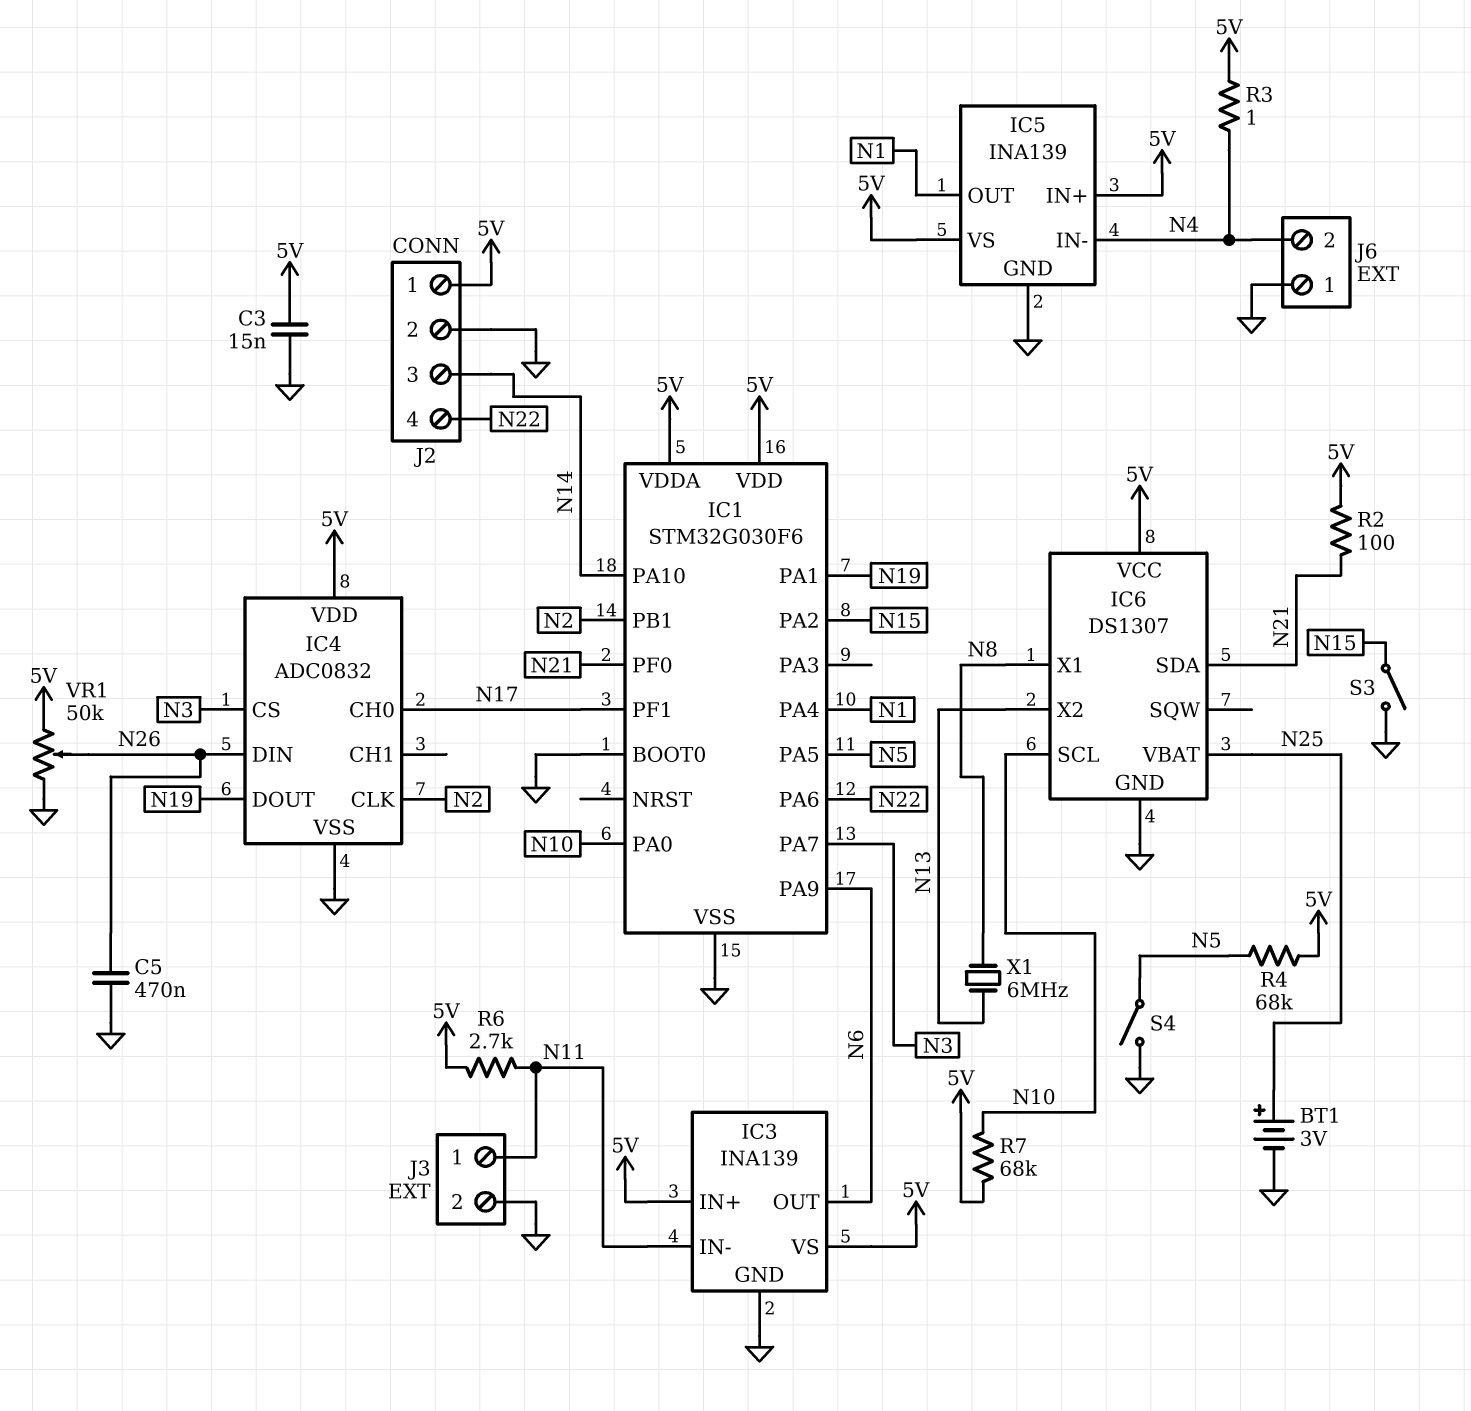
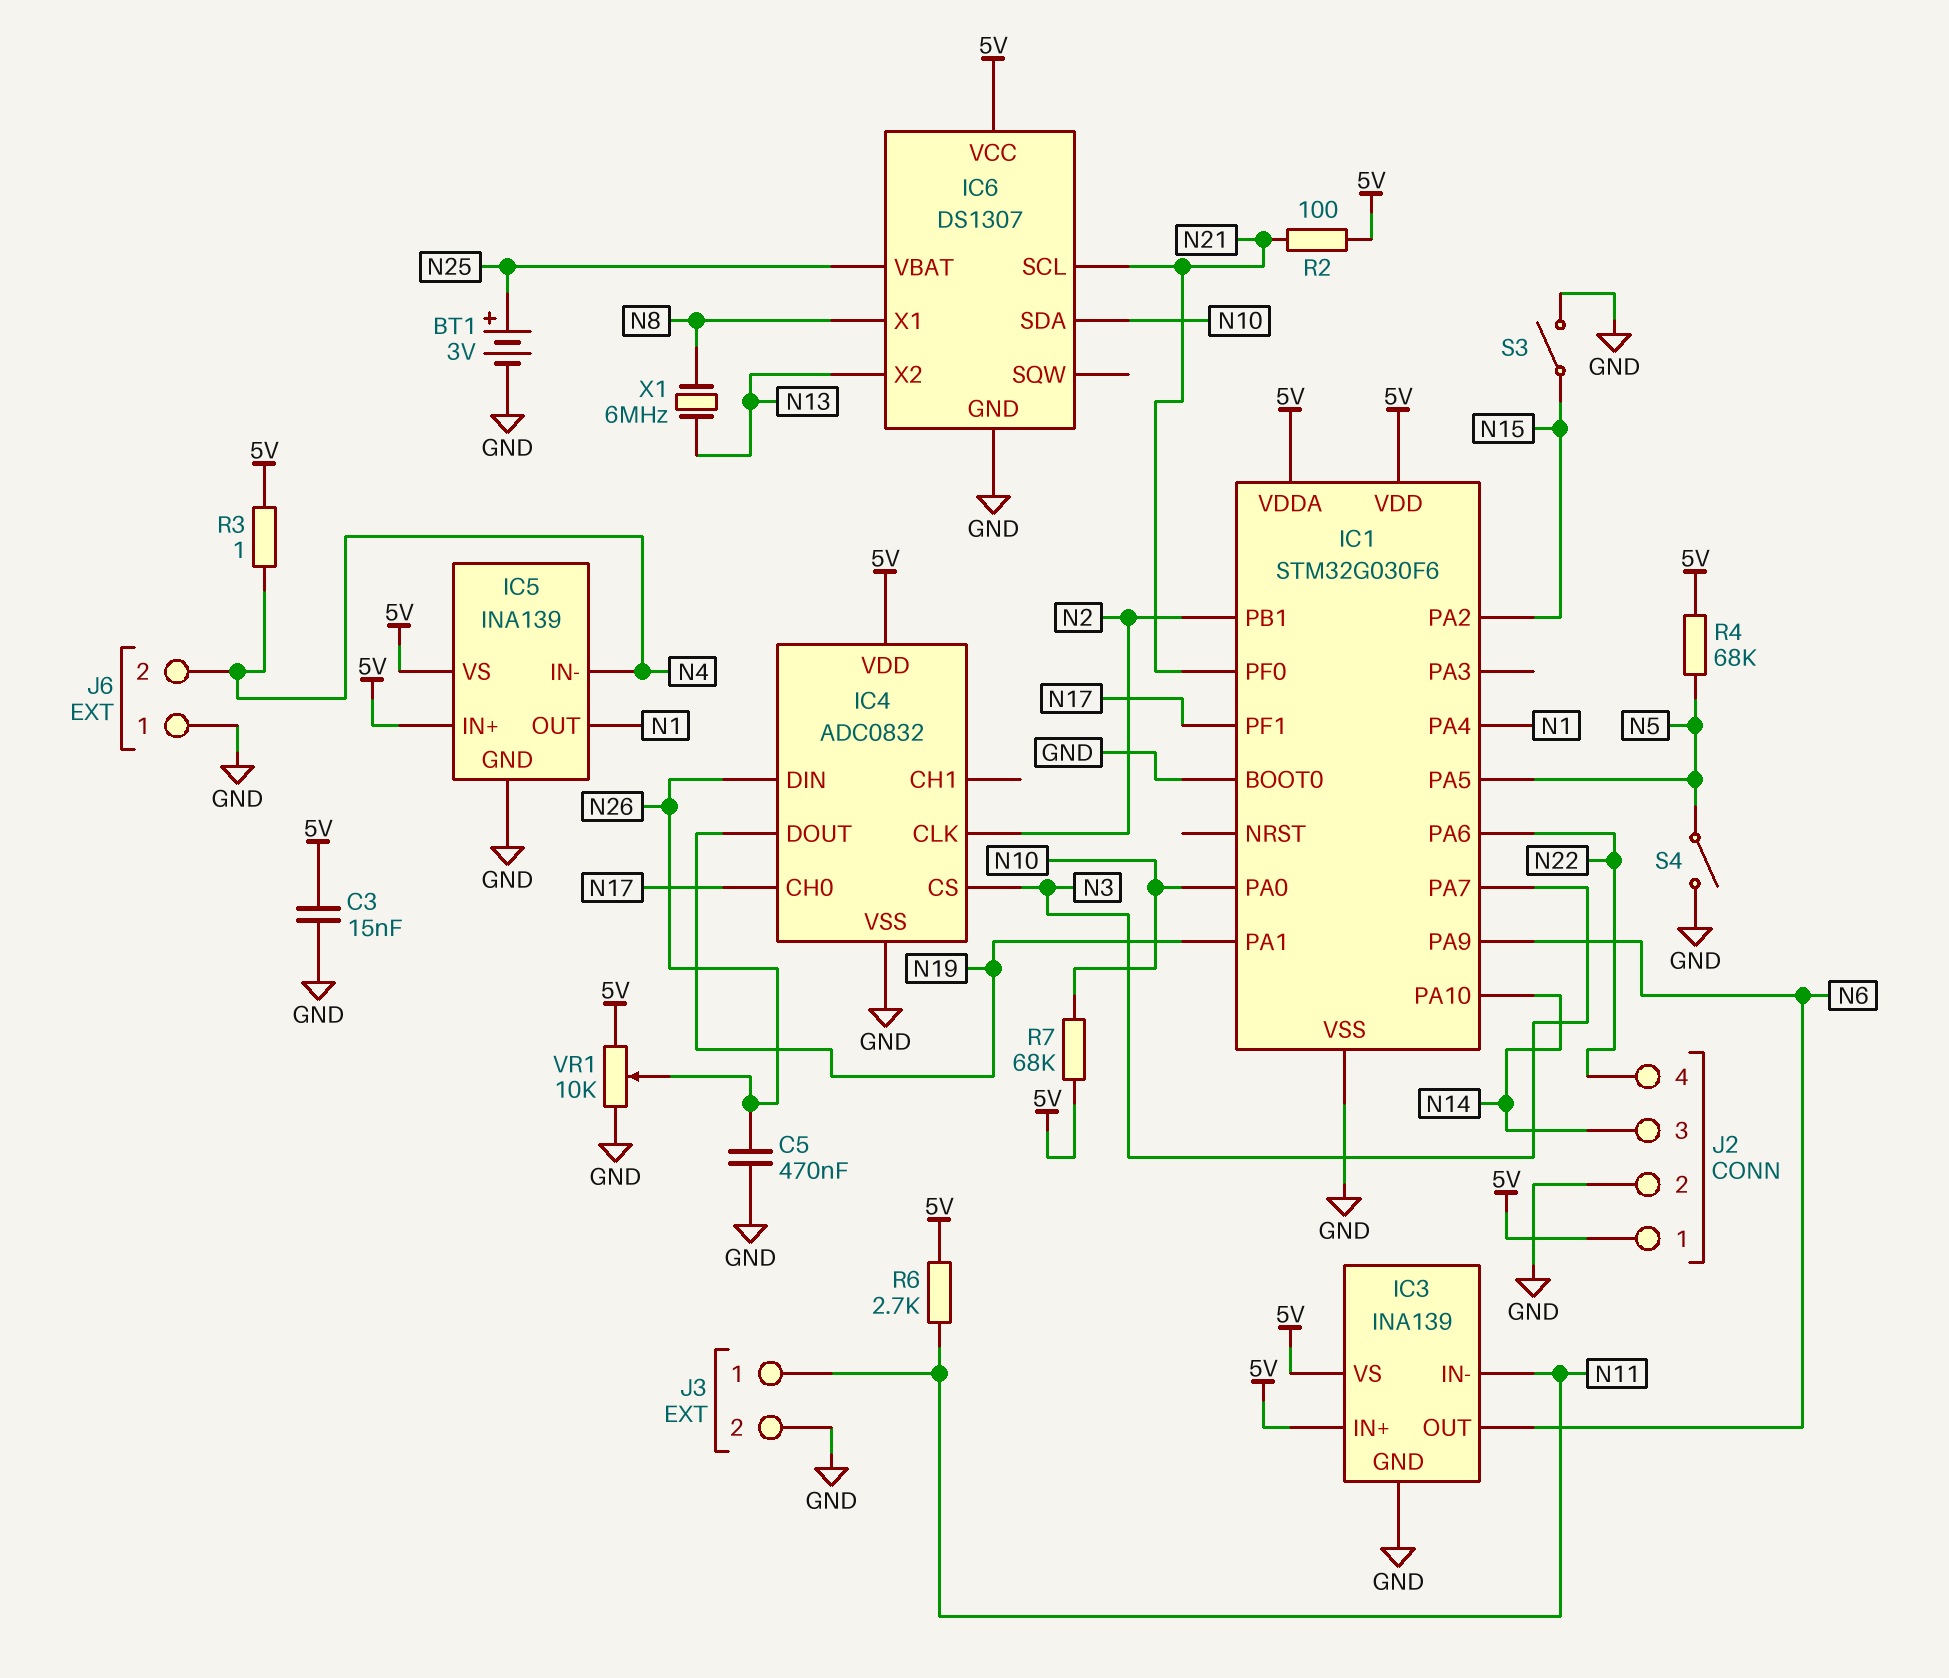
IC6 pin SCL: N10 -> N21
IC6 pin SDA: N21 -> N10
VR1: 50k (5V, GND, wiper N26) -> 10k (5V, GND, wiper N26)

